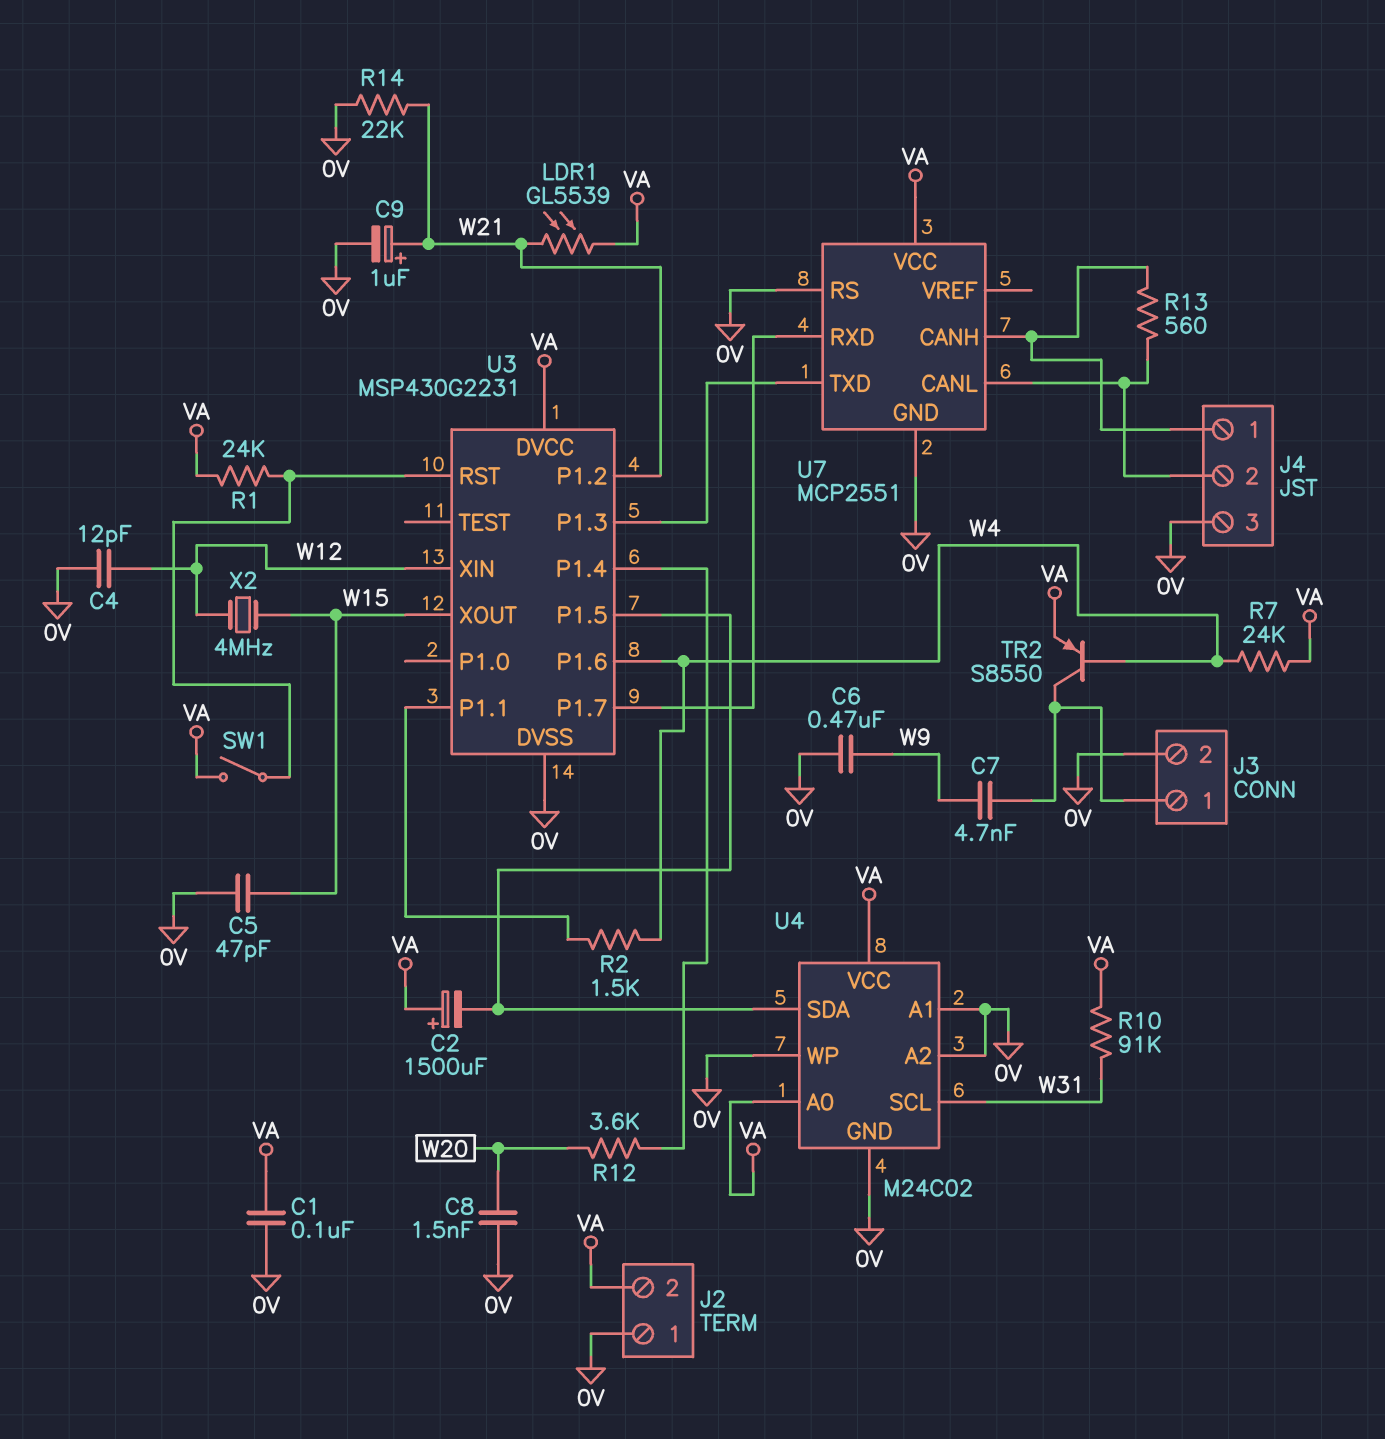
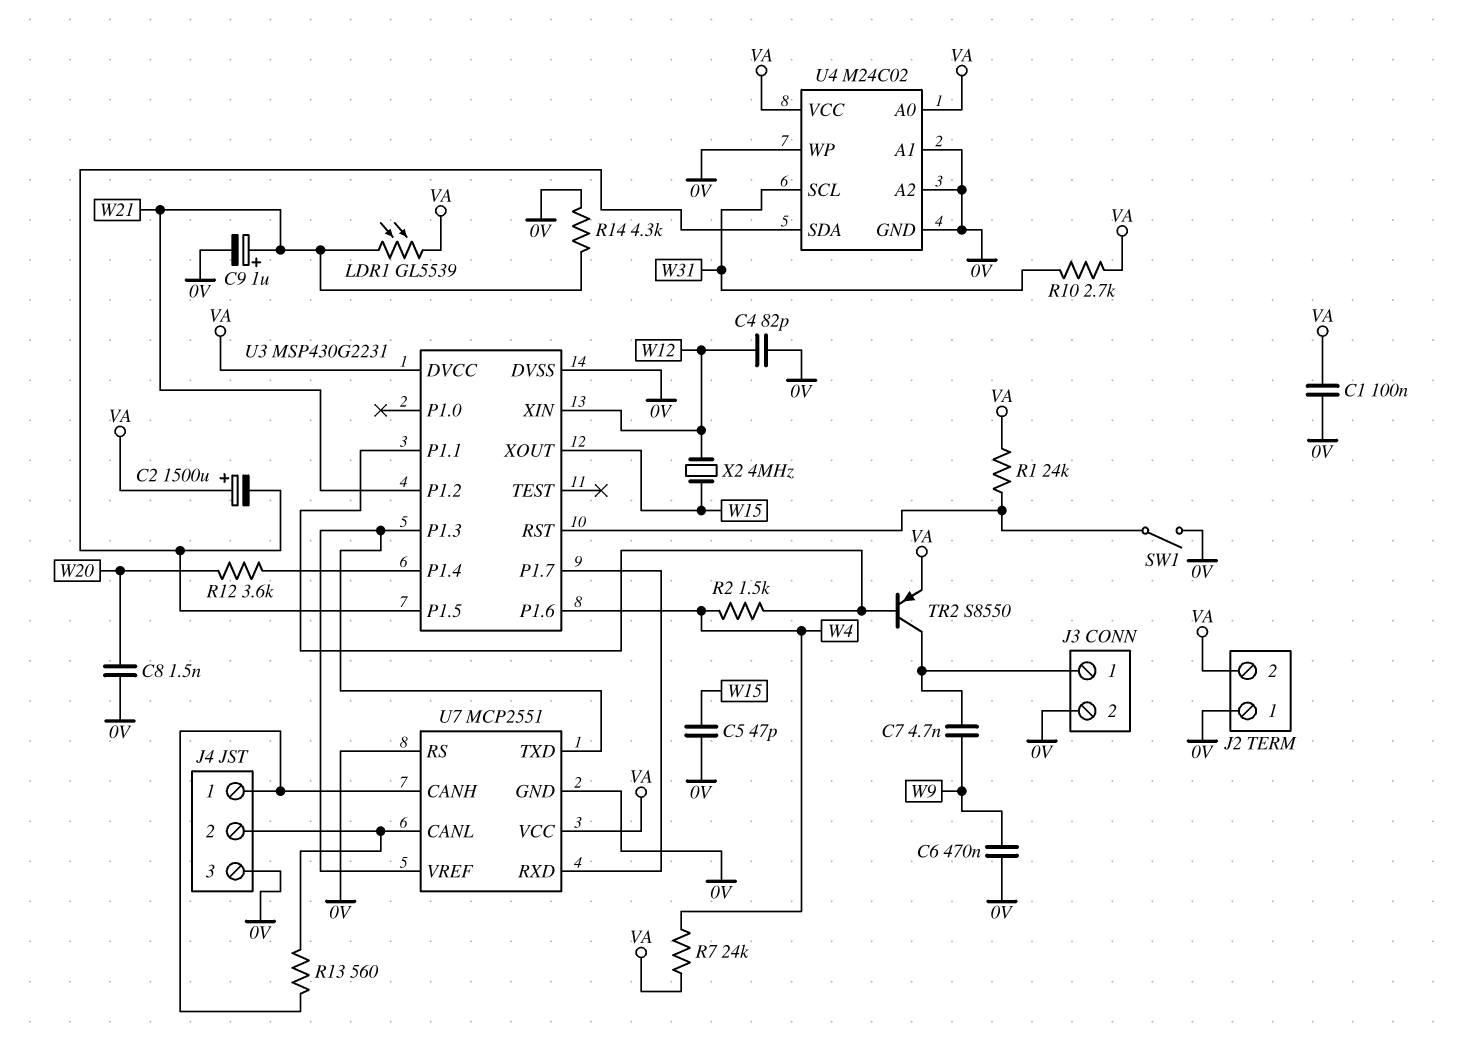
C4: 12pF (0V, W12) -> 82pF (0V, W12)
R10: 91k (VA, W31) -> 2.7k (VA, W31)
R14: 22k (0V, W21) -> 4.3k (0V, W21)
SW1: switch (U3/RST, VA) -> switch (0V, U3/RST)
TR2: PNP S8550 (B W4, C J3/1, E VA) -> PNP S8550 (B U3/P1.1, C J3/1, E VA)
U7 pin VREF: none -> U3/P1.3

